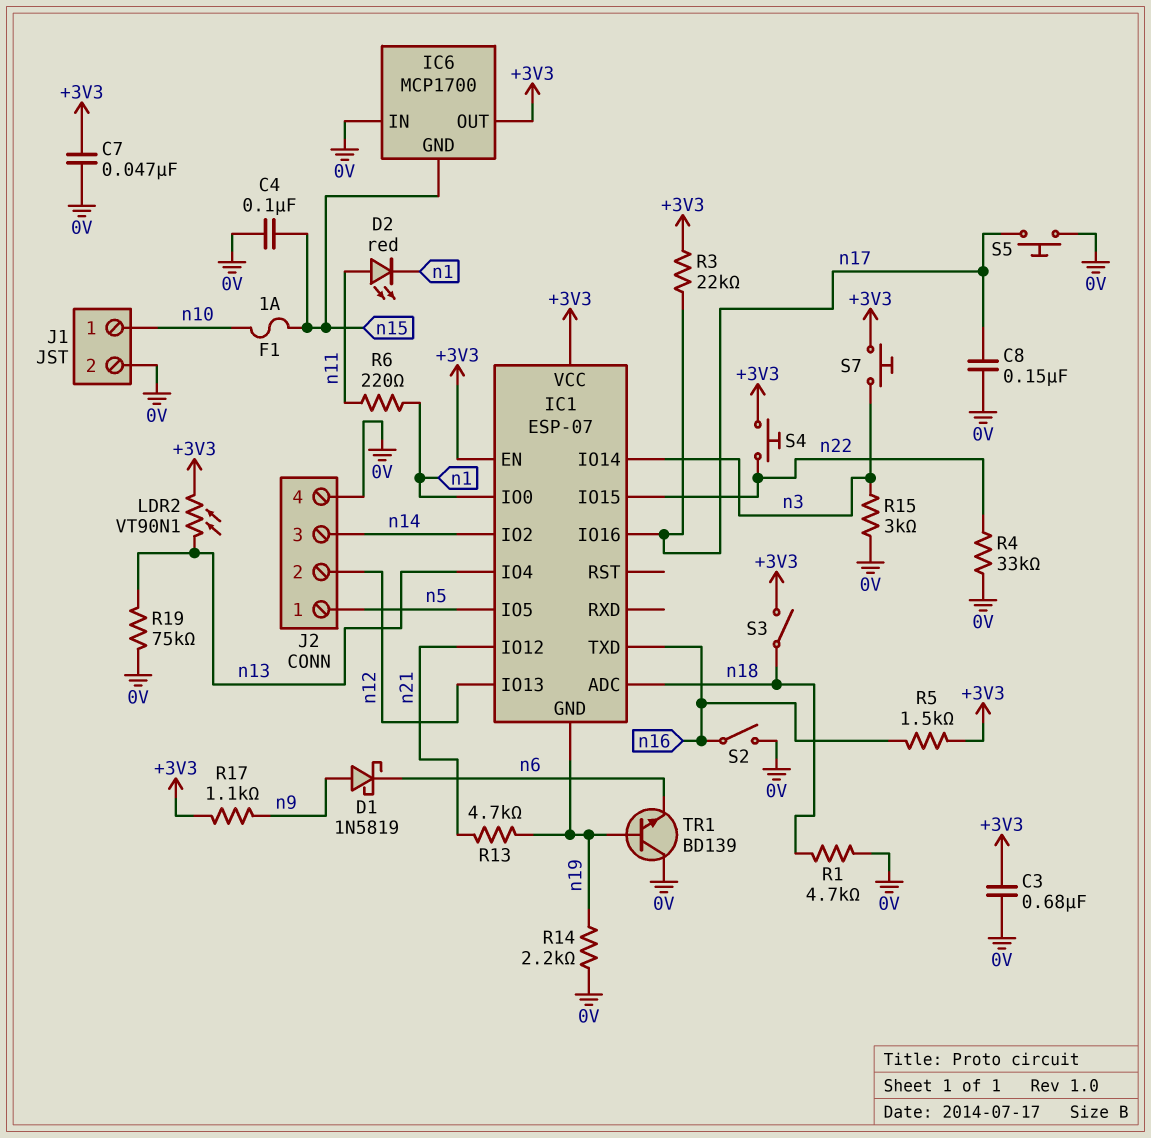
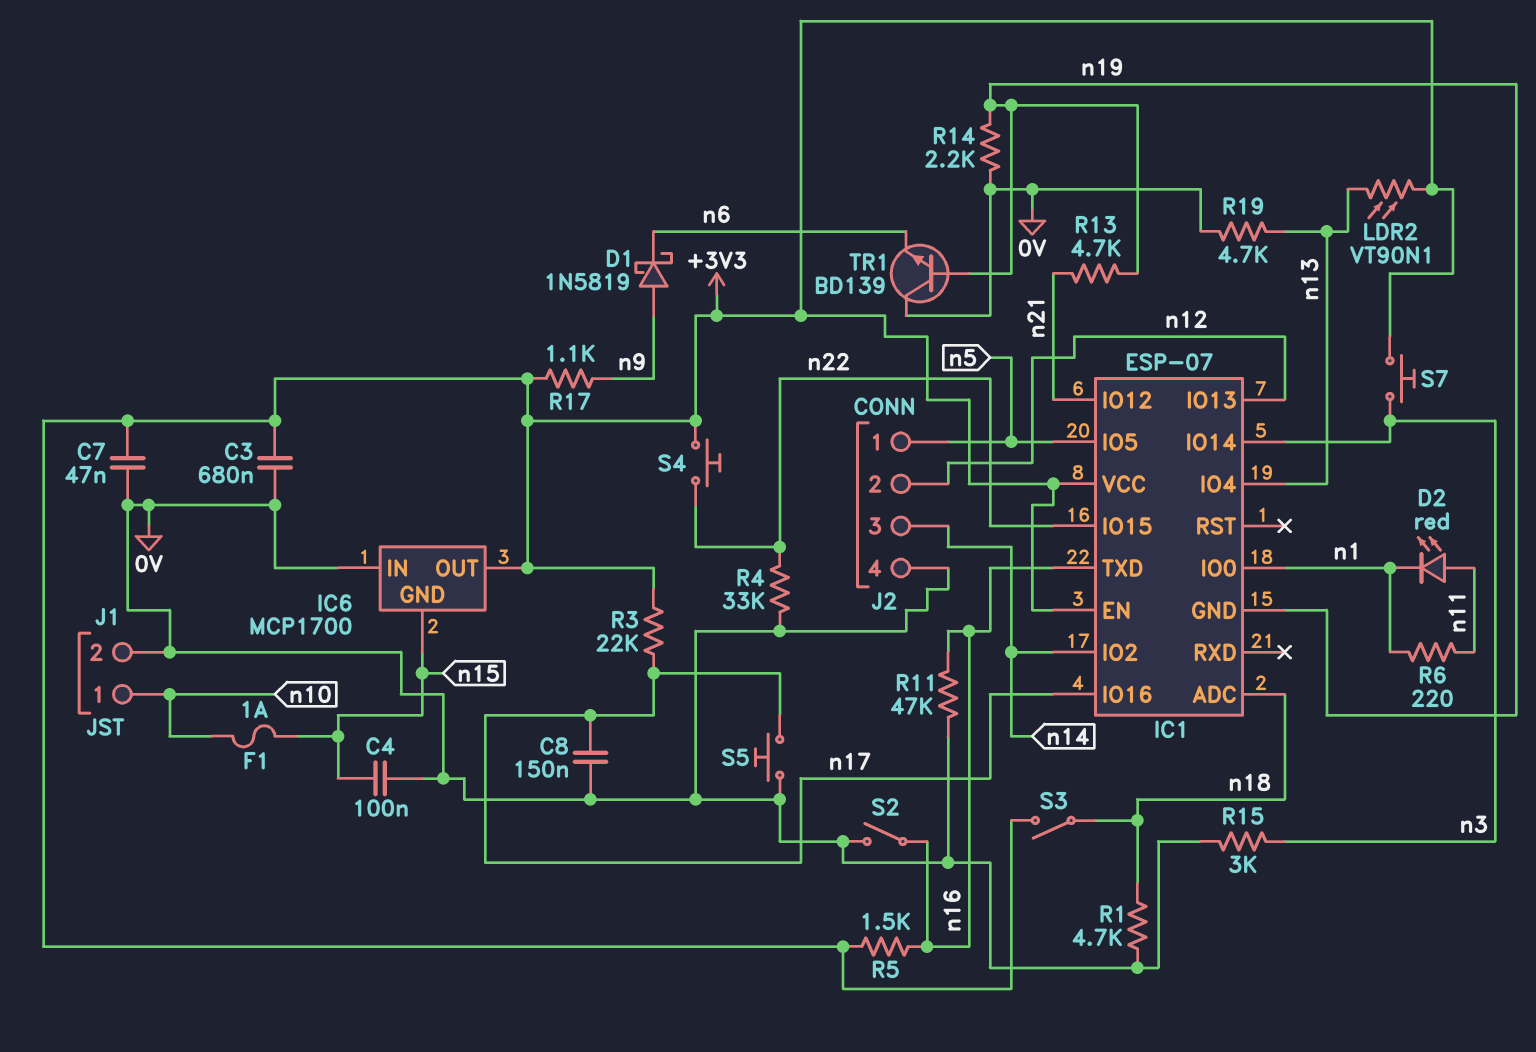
R11: none -> 47k (0V, n16)
R19: 75k (0V, n13) -> 4.7k (0V, n13)

